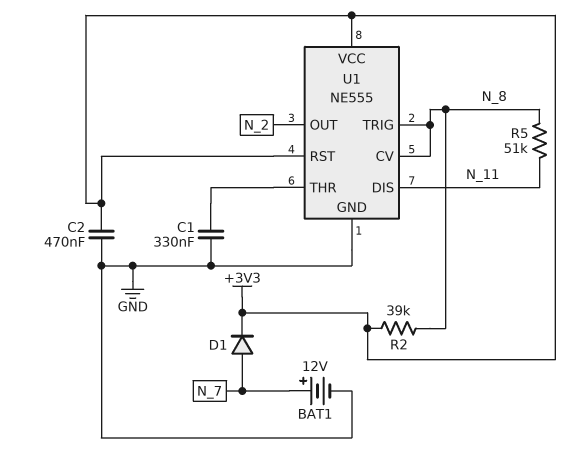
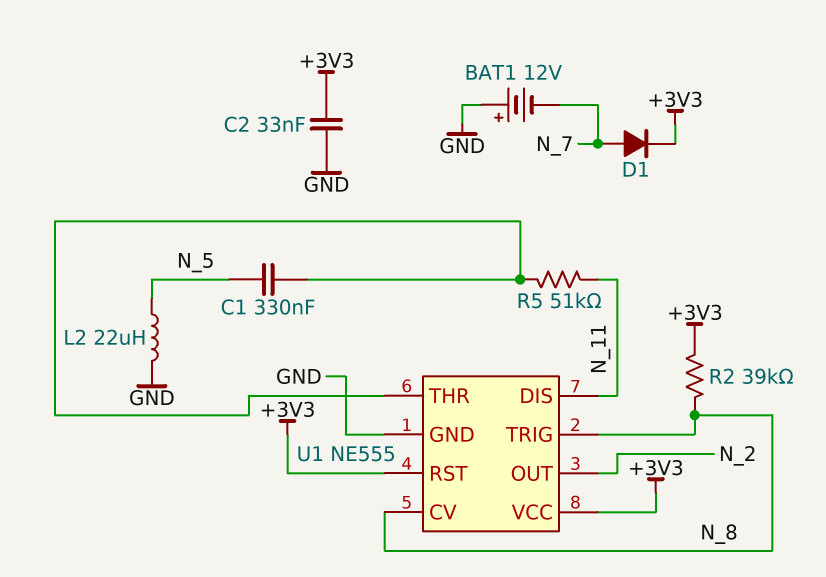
BAT1: 12V (plus N_7, minus GND) -> 12V (plus GND, minus N_7)
C1: 330nF (GND, U1/THR) -> 330nF (N_5, U1/THR)
C2: 470nF (+3V3, GND) -> 33nF (+3V3, GND)
L2: none -> 22uH (GND, N_5)
R5: 51k (N_8, N_11) -> 51k (N_11, U1/THR)

